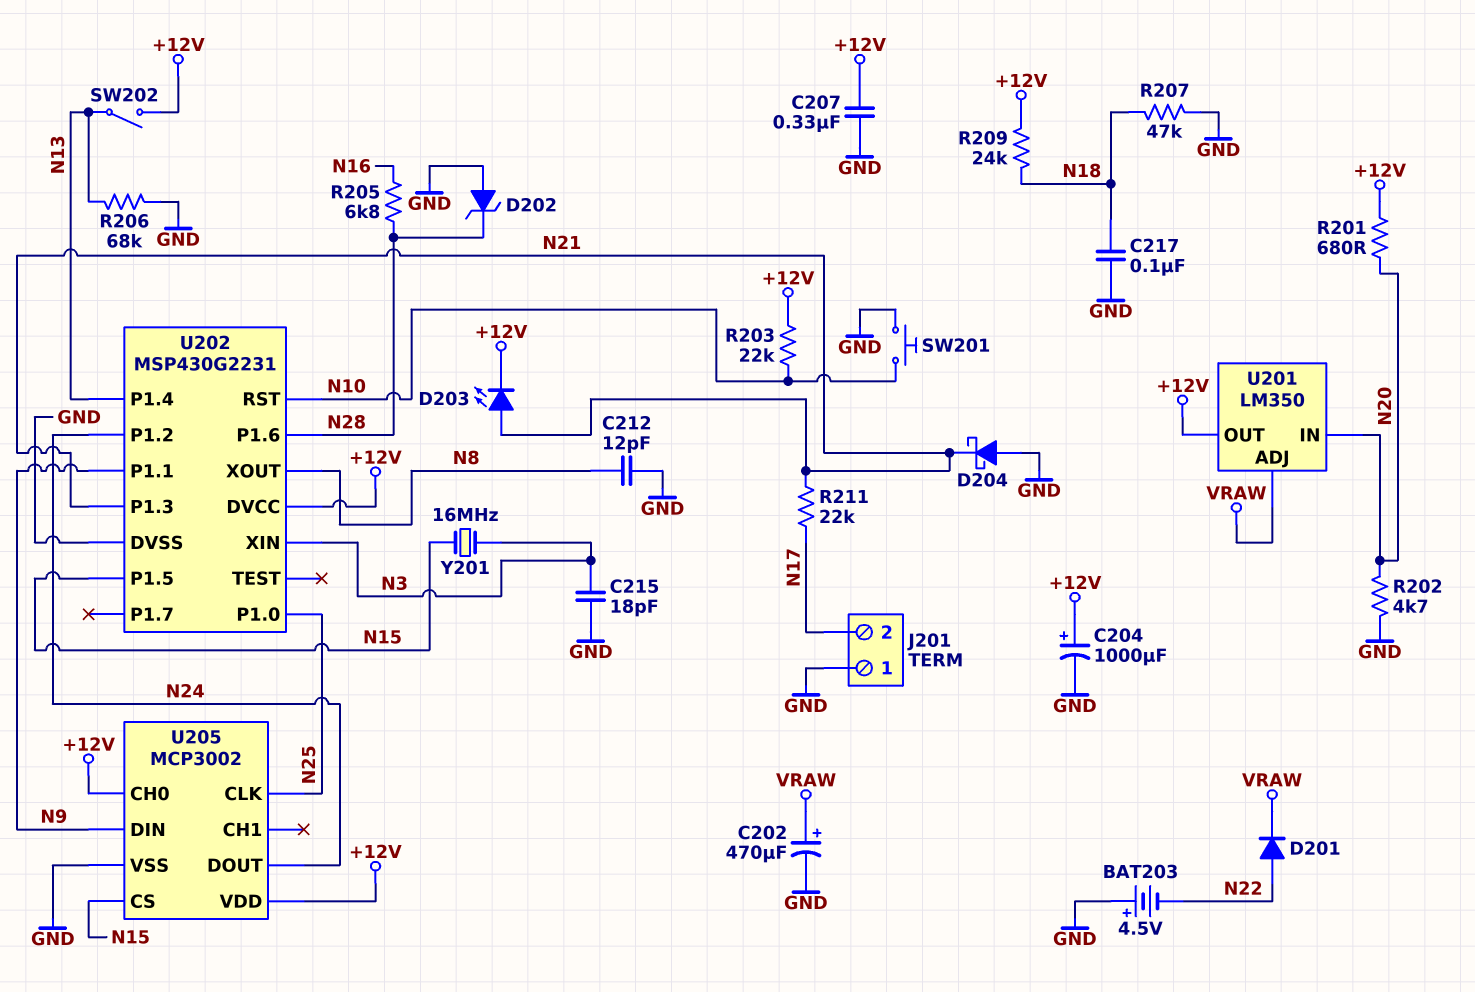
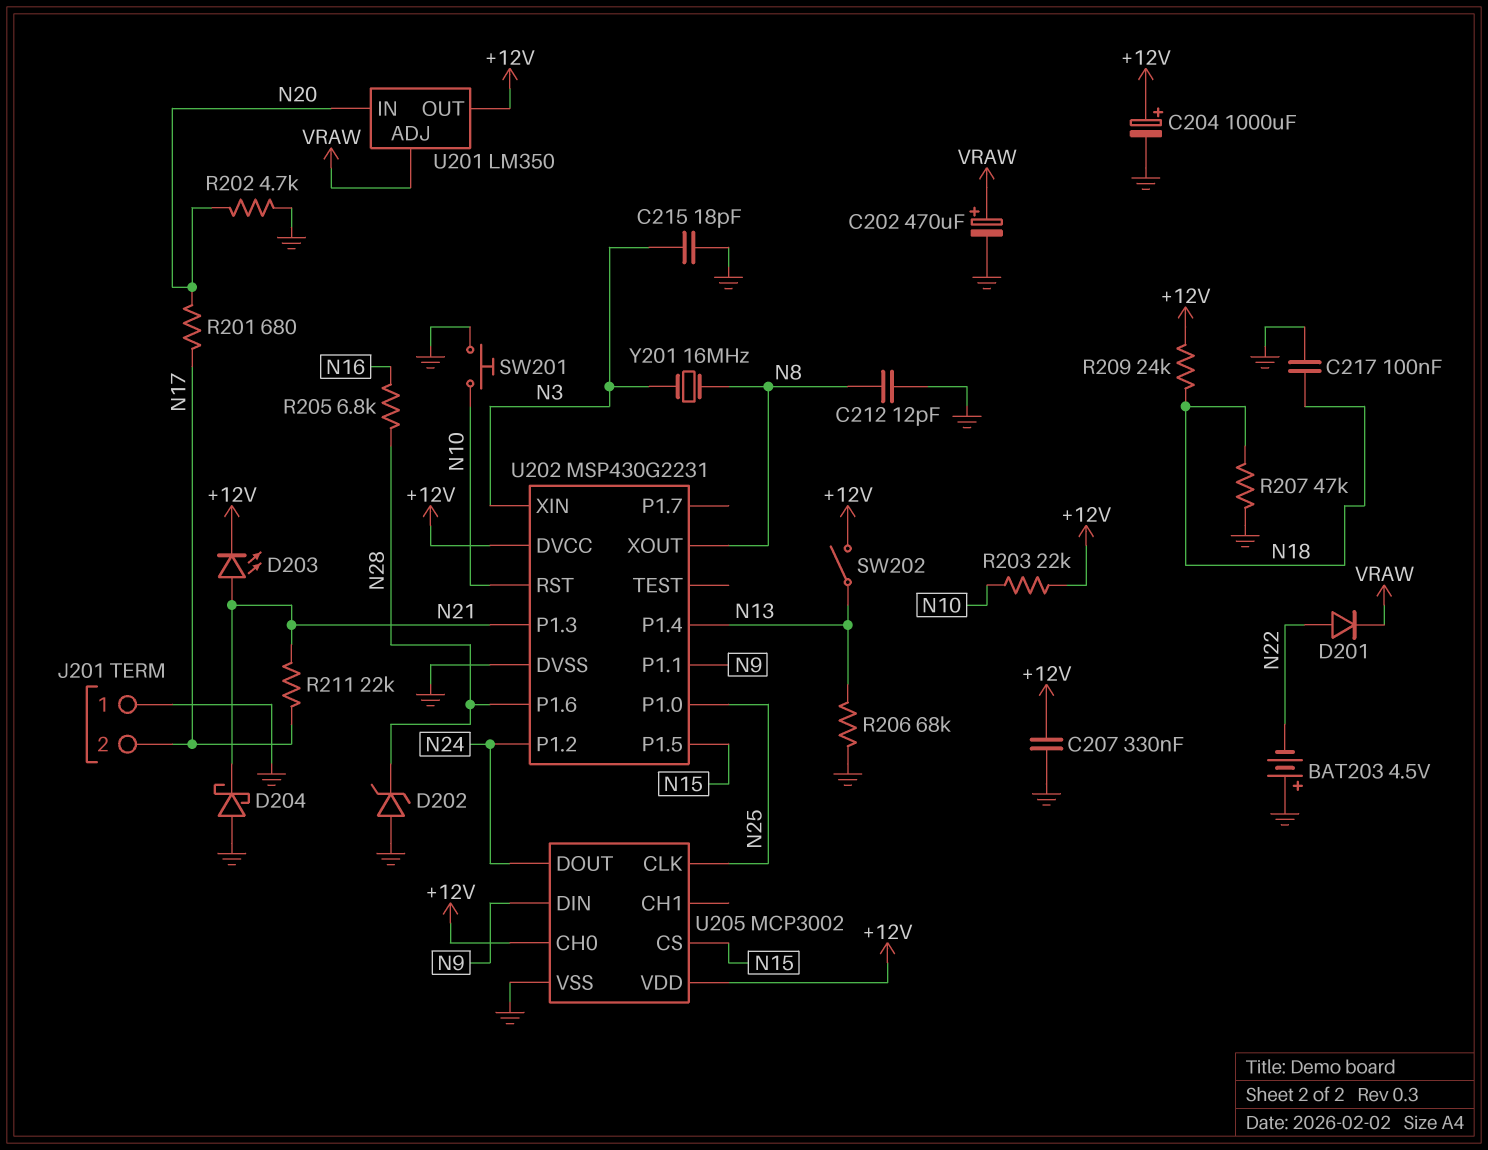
R201: 680 (+12V, N20) -> 680 (N17, N20)
Y201: 16MHz (N3, N15) -> 16MHz (N3, N8)

